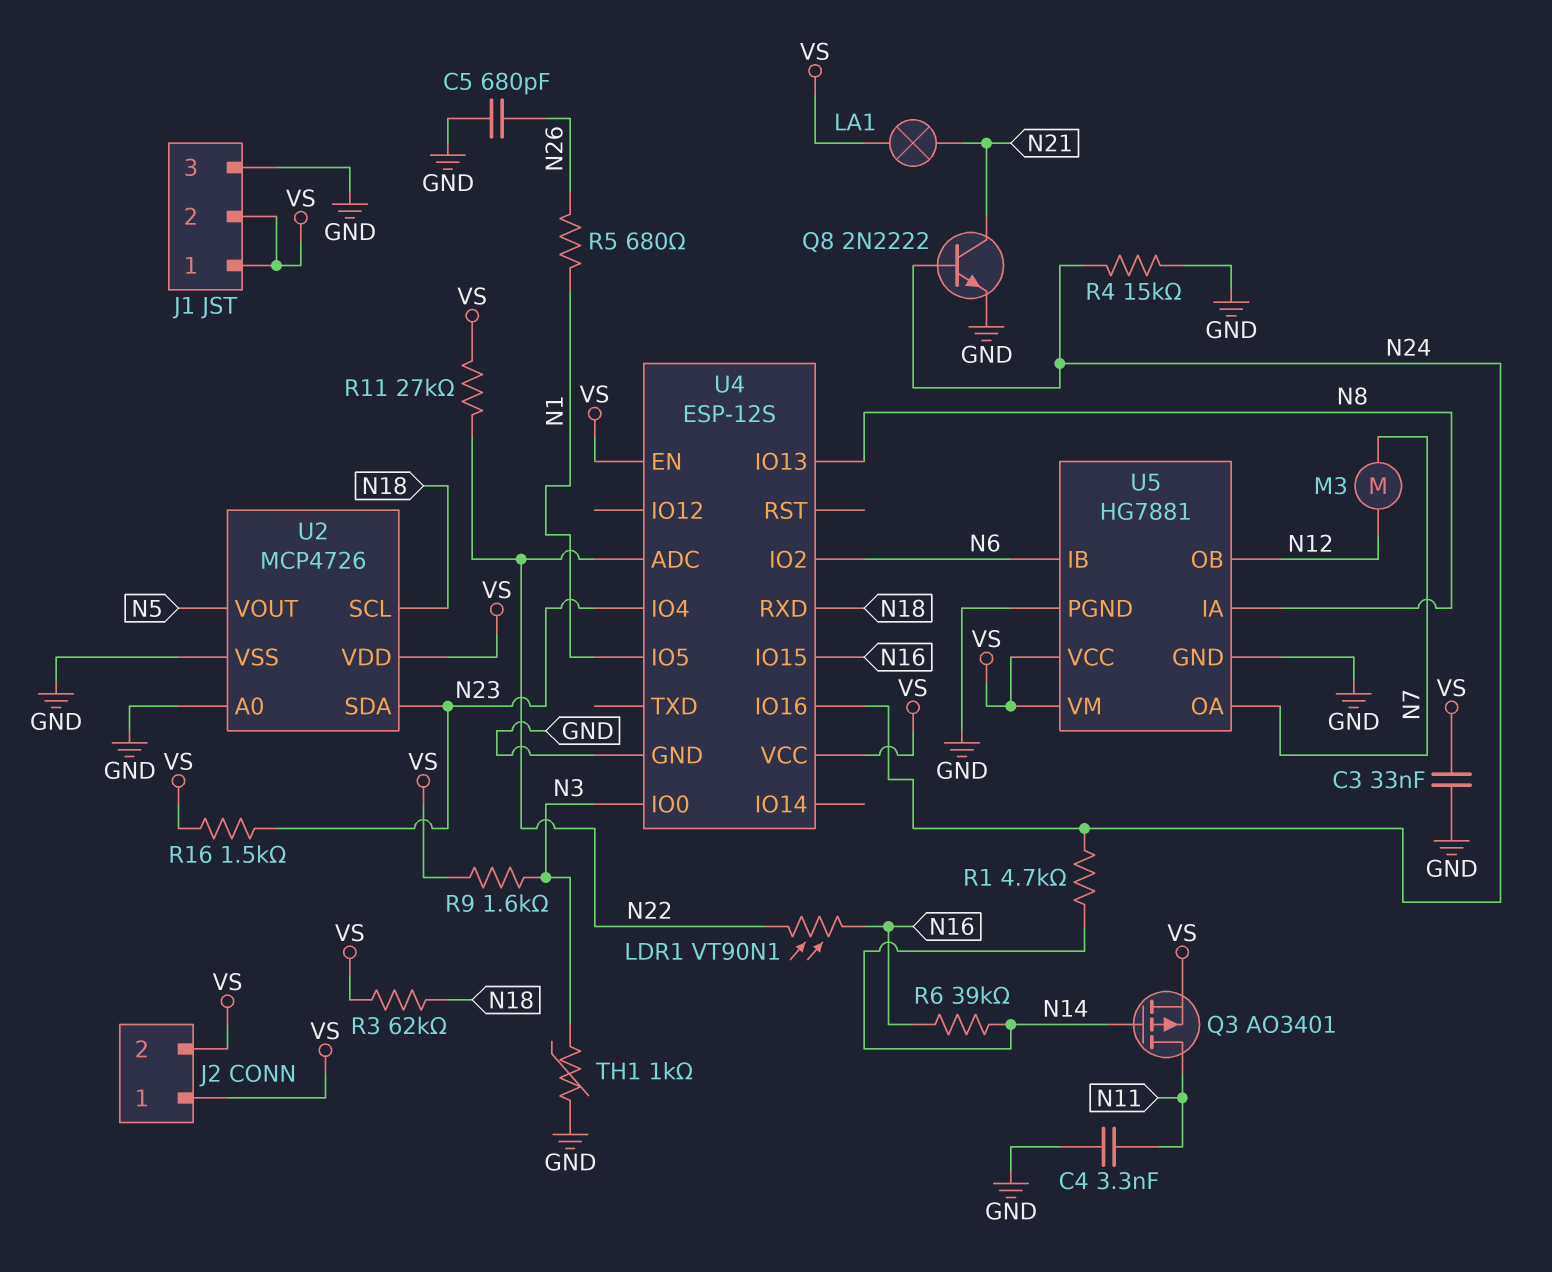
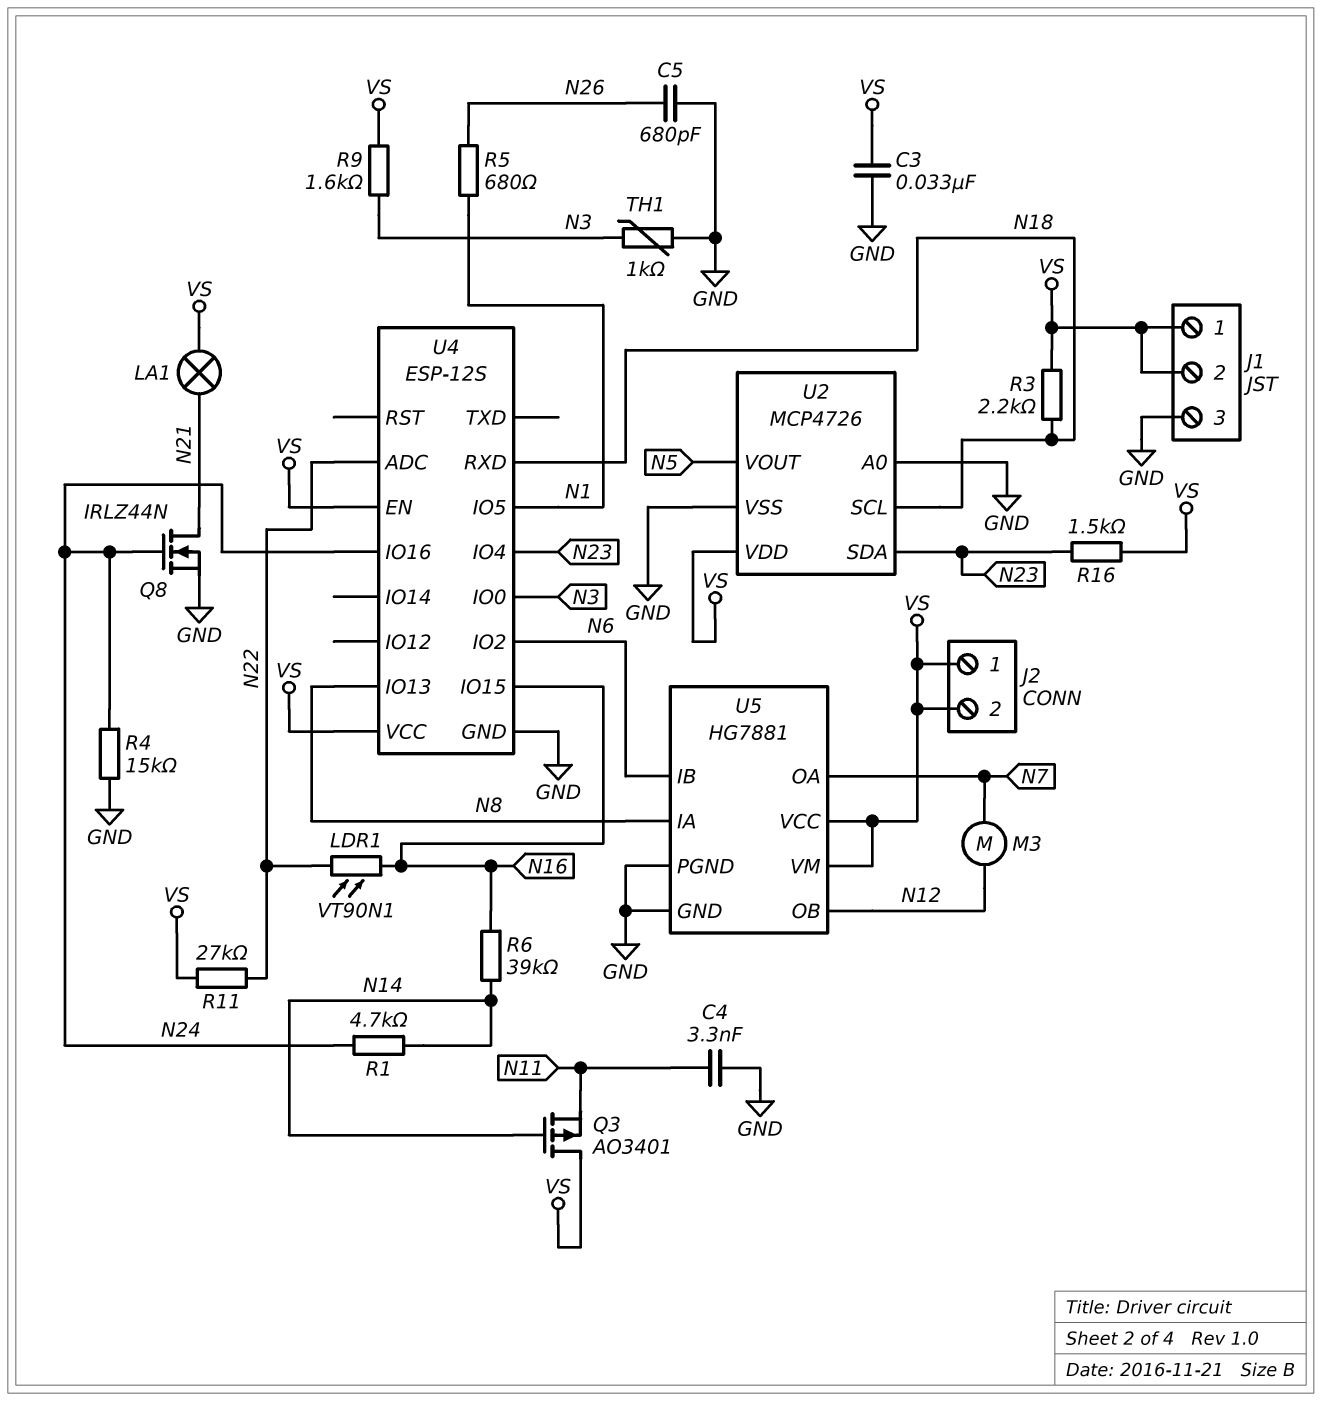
Q3: PMOS AO3401 (G N14, D N11, S VS) -> PMOS AO3401 (G N14, D VS, S N11)
Q8: NPN 2N2222 (B N24, C N21, E GND) -> NMOS IRLZ44N (G N24, D N21, S GND)
R3: 62k (N18, VS) -> 2.2k (N18, VS)

